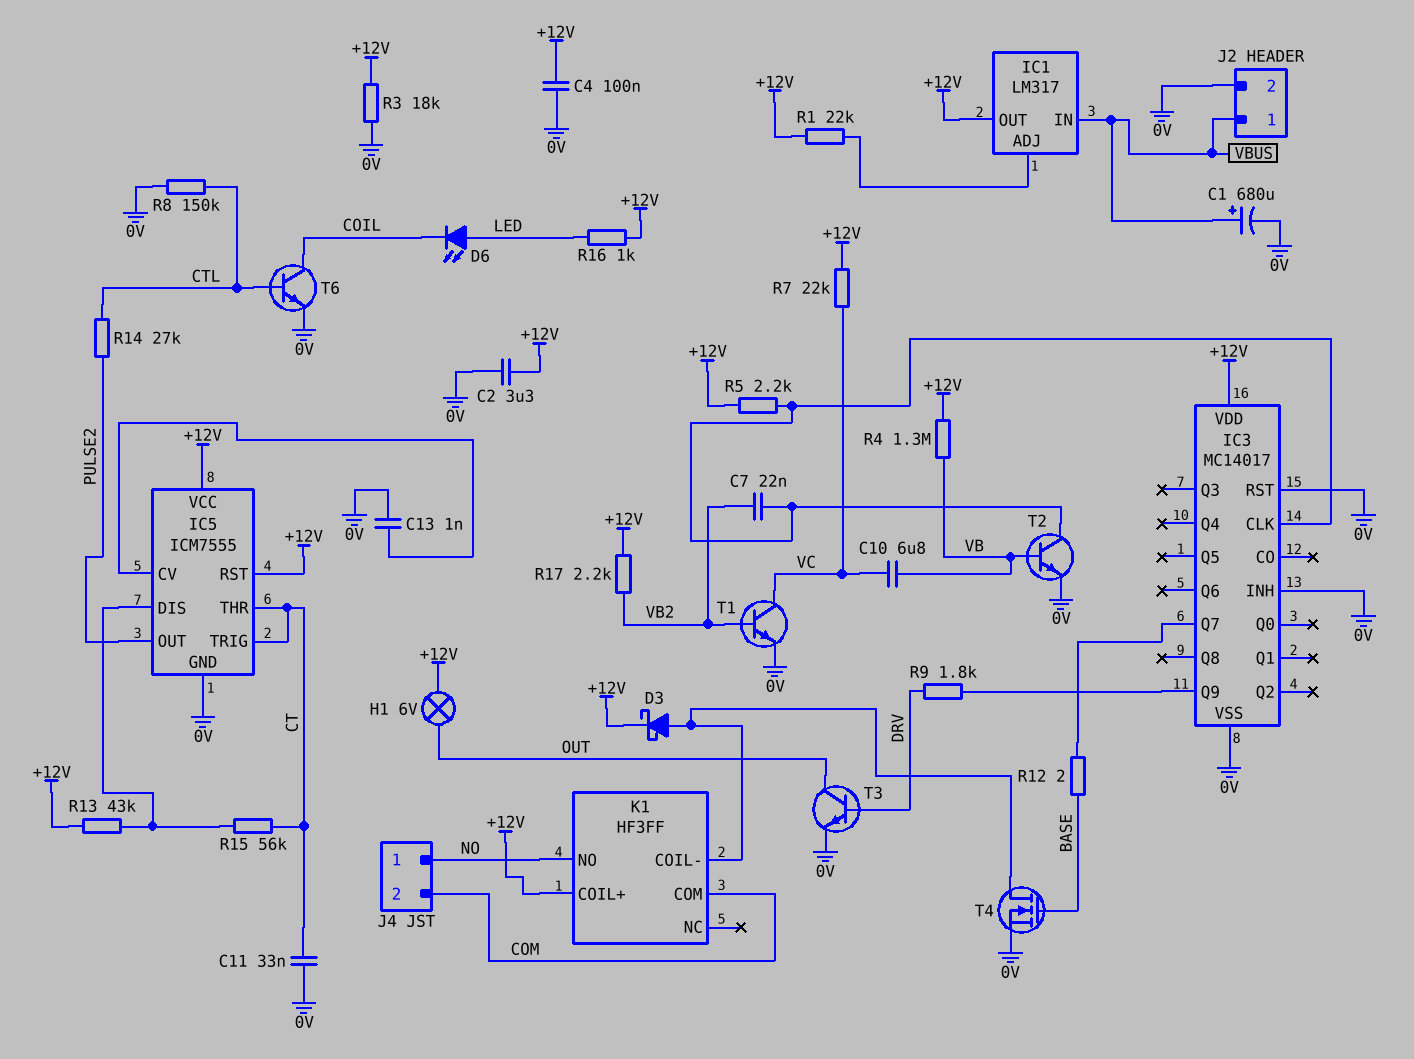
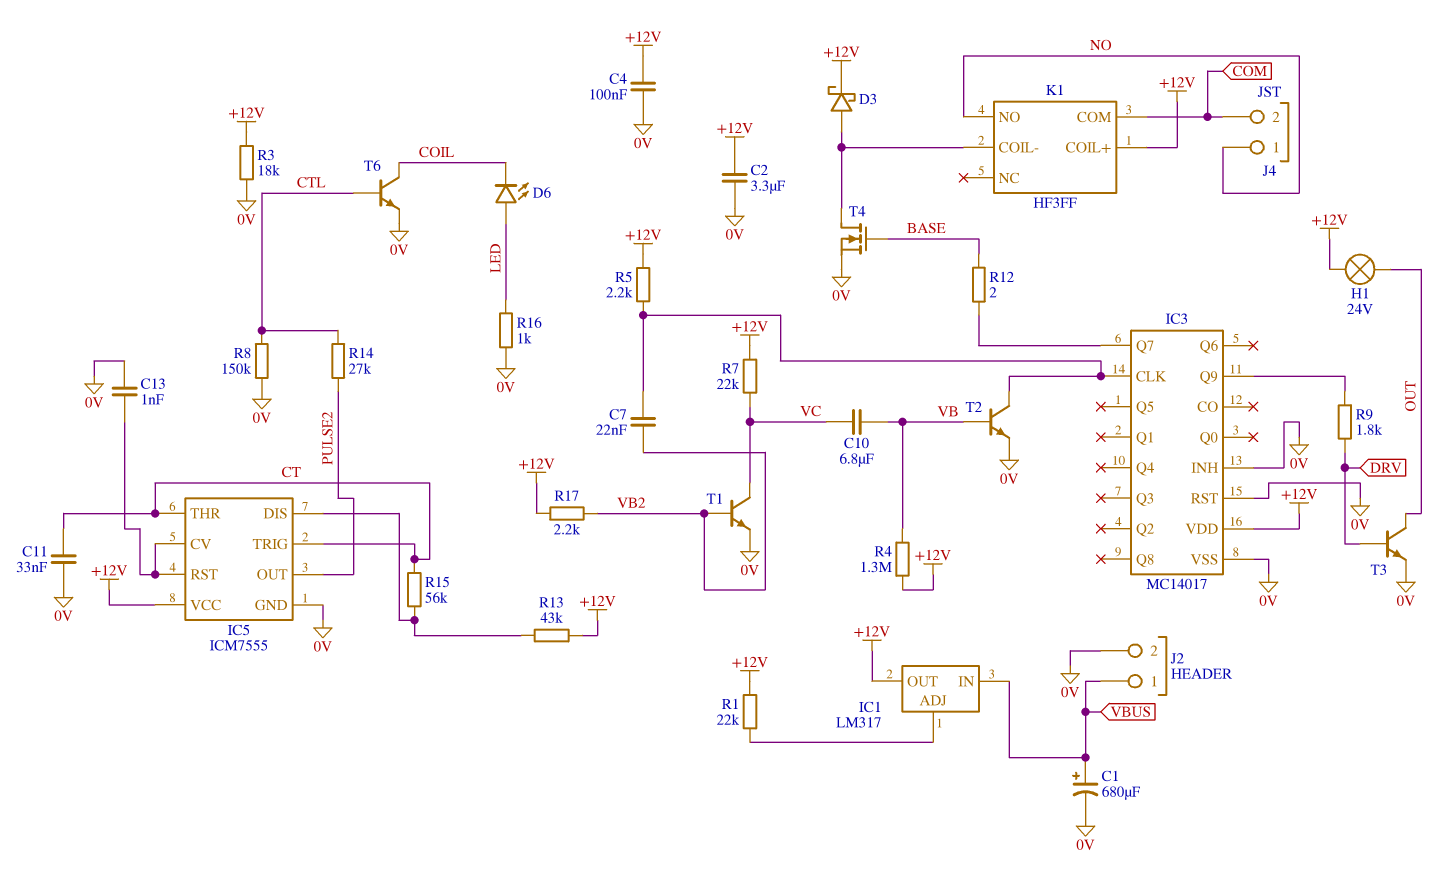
H1: lamp 6V (+12V, OUT) -> lamp 24V (+12V, OUT)
IC5 pin RST: +12V -> IC5/CV
R16: 1k (+12V, LED) -> 1k (0V, LED)

